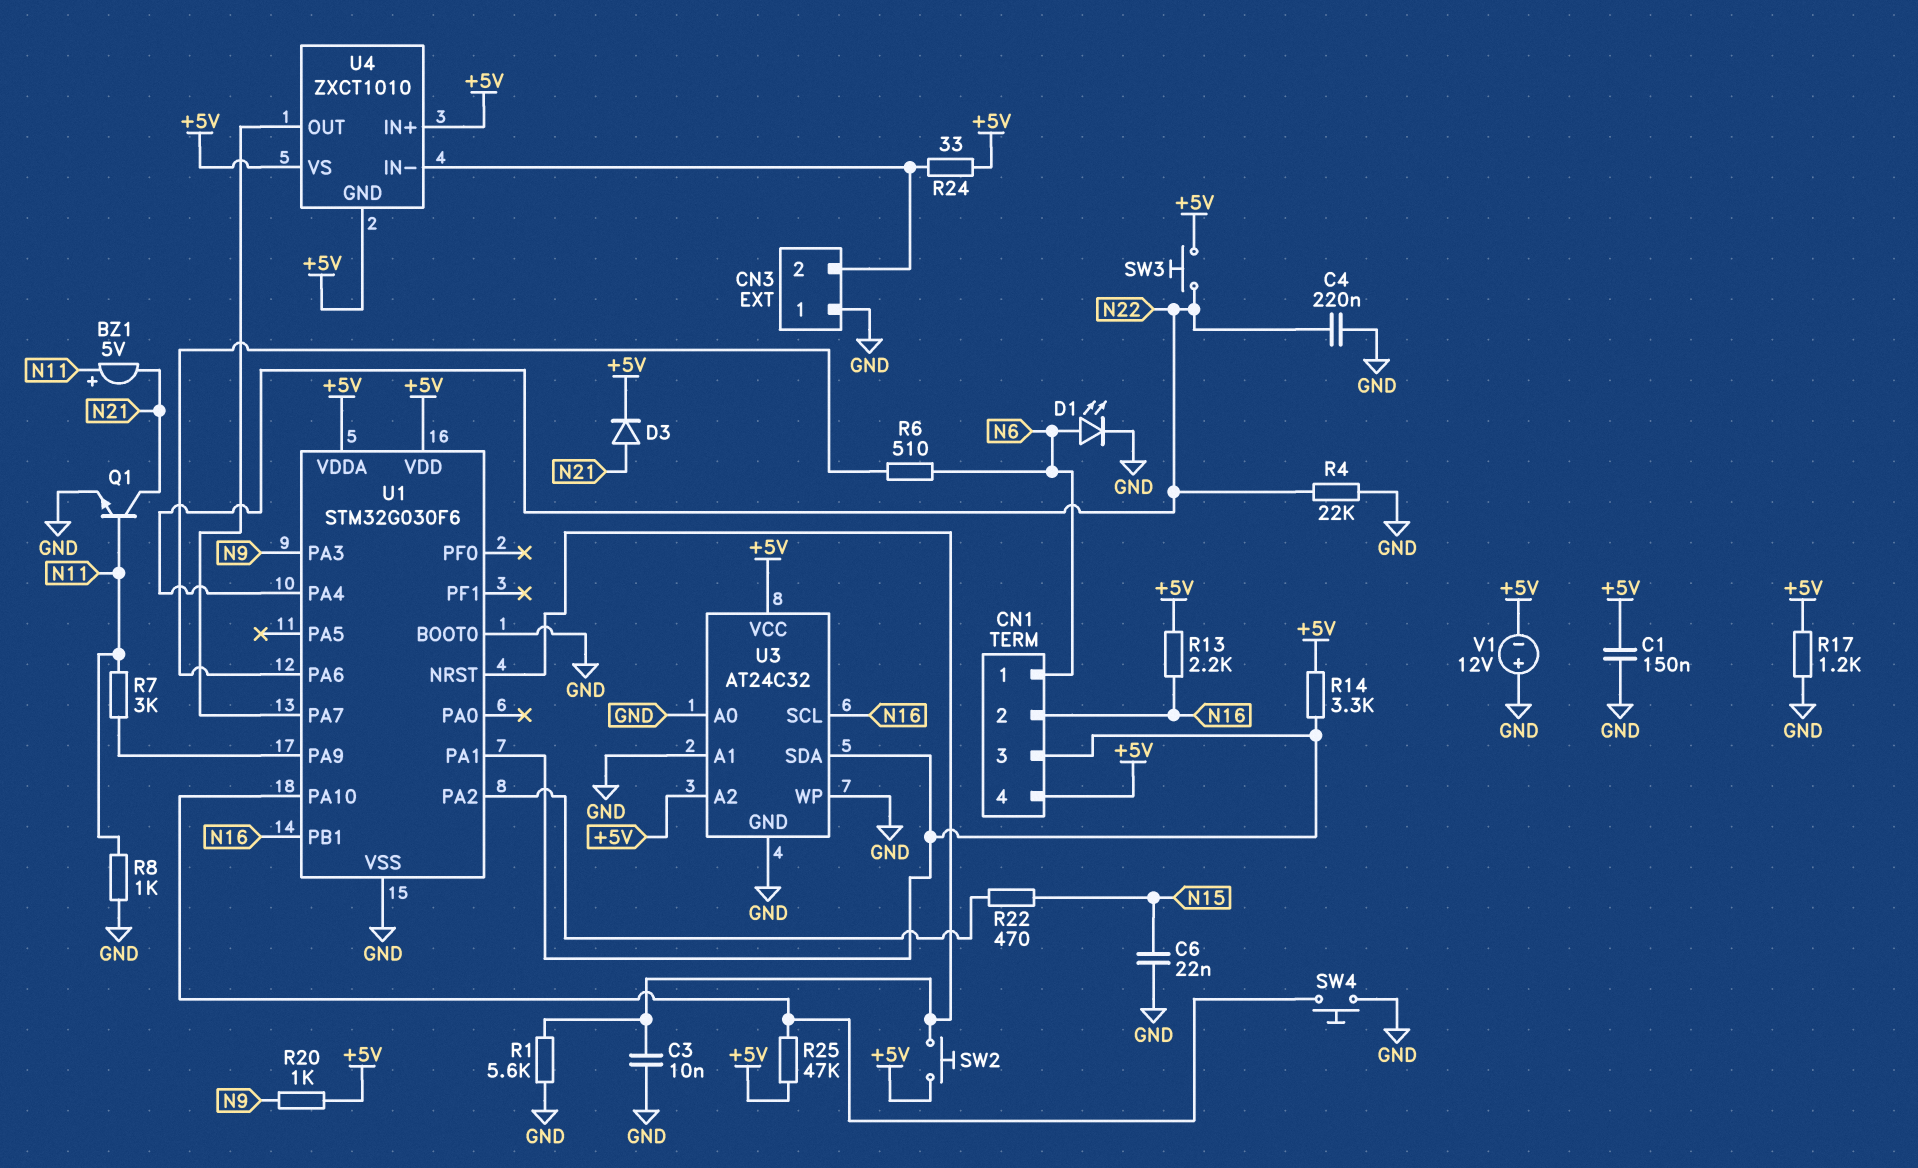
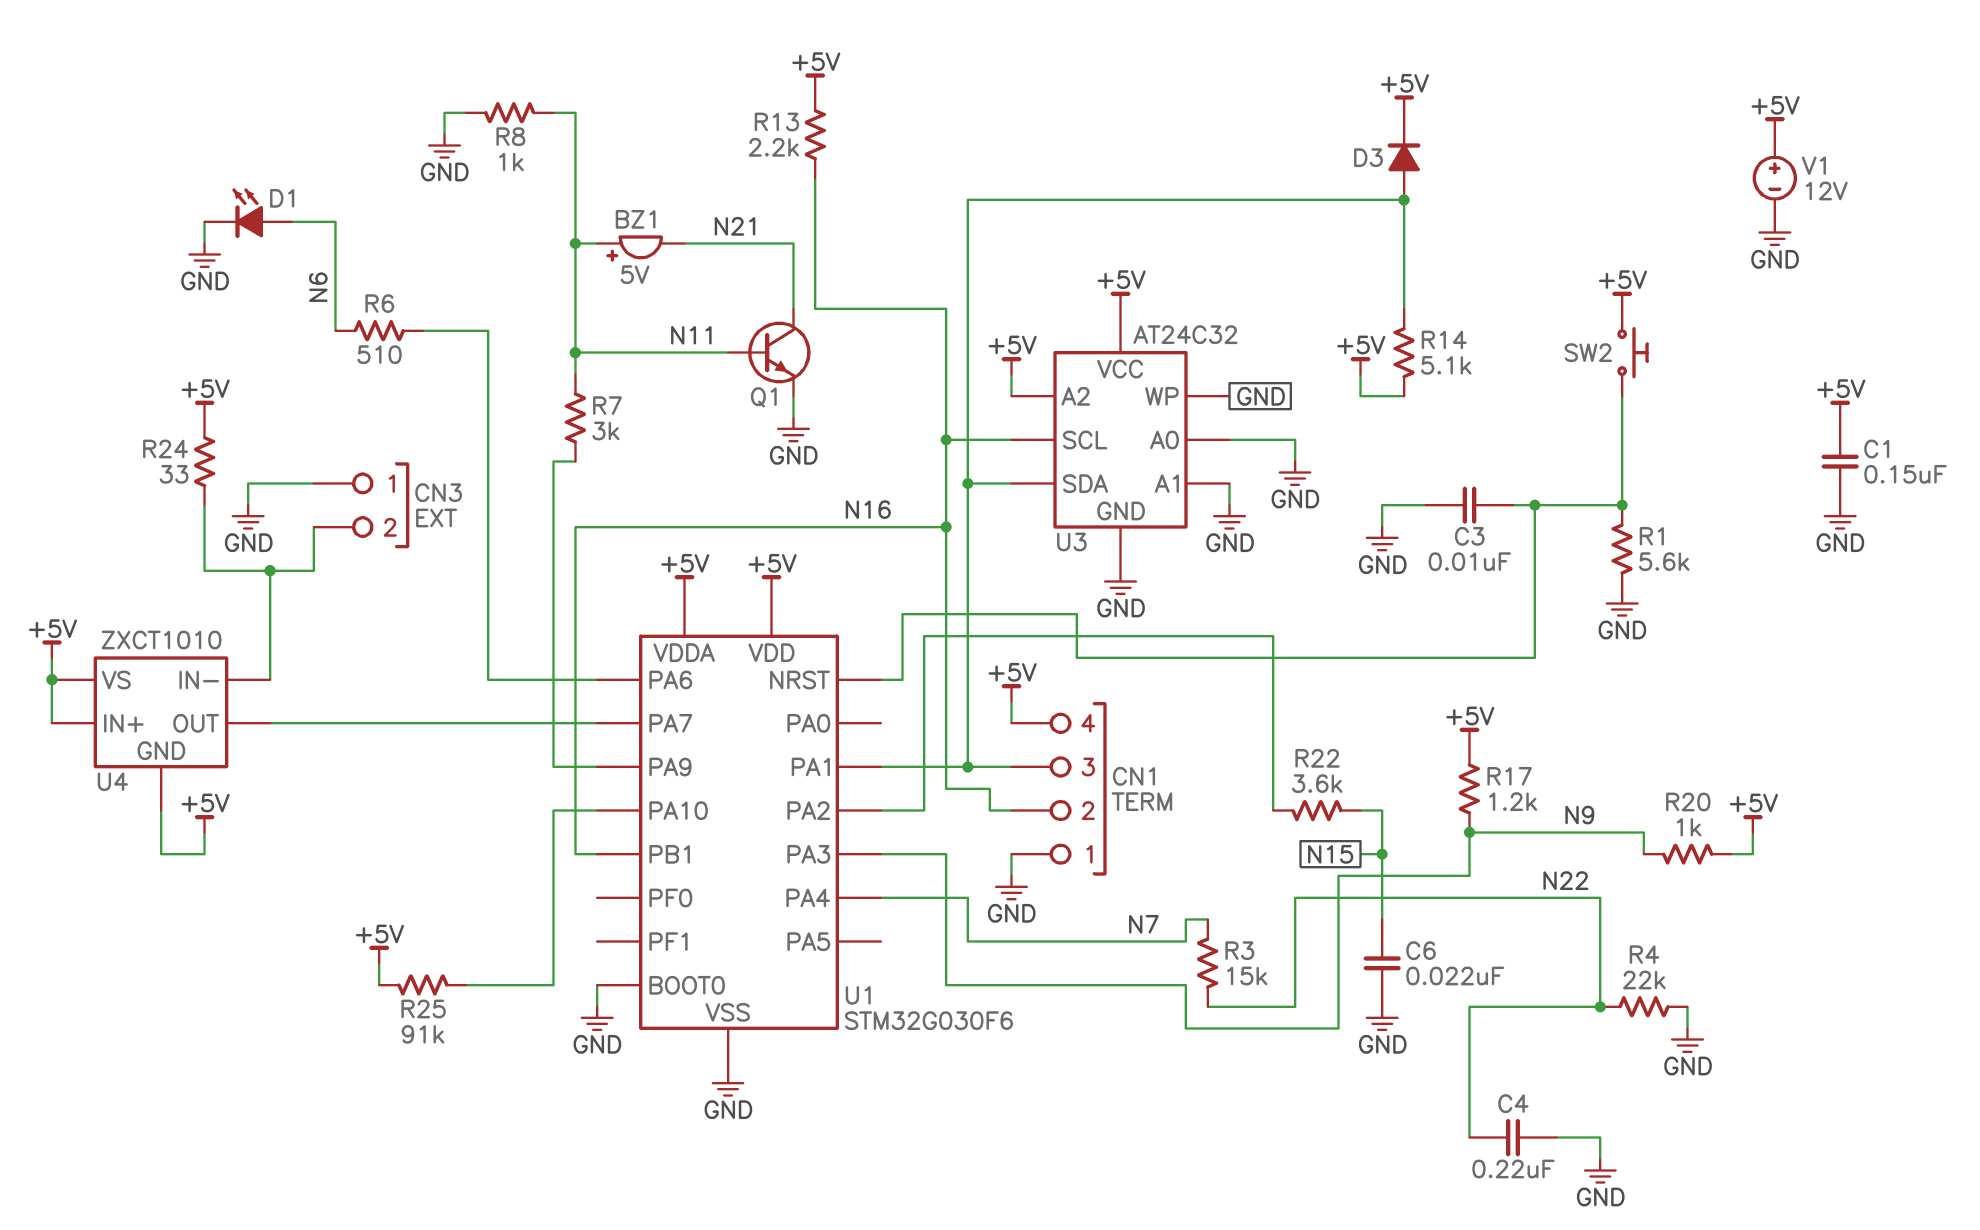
CN1 pin 1: N6 -> GND
D3: diode (A N21, K +5V) -> diode (A CN1/3, K +5V)
R3: none -> 15k (N7, N22)
R14: 3.3k (+5V, CN1/3) -> 5.1k (+5V, CN1/3)
R17: 1.2k (+5V, GND) -> 1.2k (+5V, N9)
R22: 470 (N15, U1/PA2) -> 3.6k (N15, U1/PA2)
R25: 47k (+5V, U1/PA10) -> 91k (+5V, U1/PA10)
SW3: button (+5V, N22) -> none
SW4: button (GND, U1/PA10) -> none
U1 pin PA4: N22 -> N7
V1: 12V (plus GND, minus +5V) -> 12V (plus +5V, minus GND)

